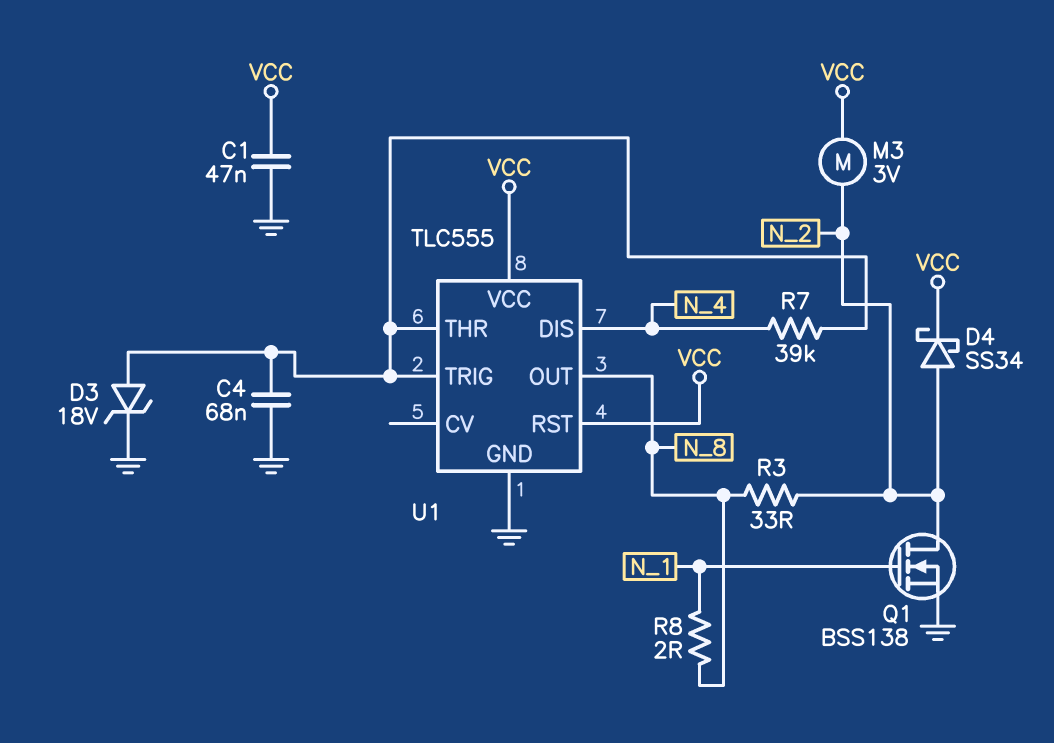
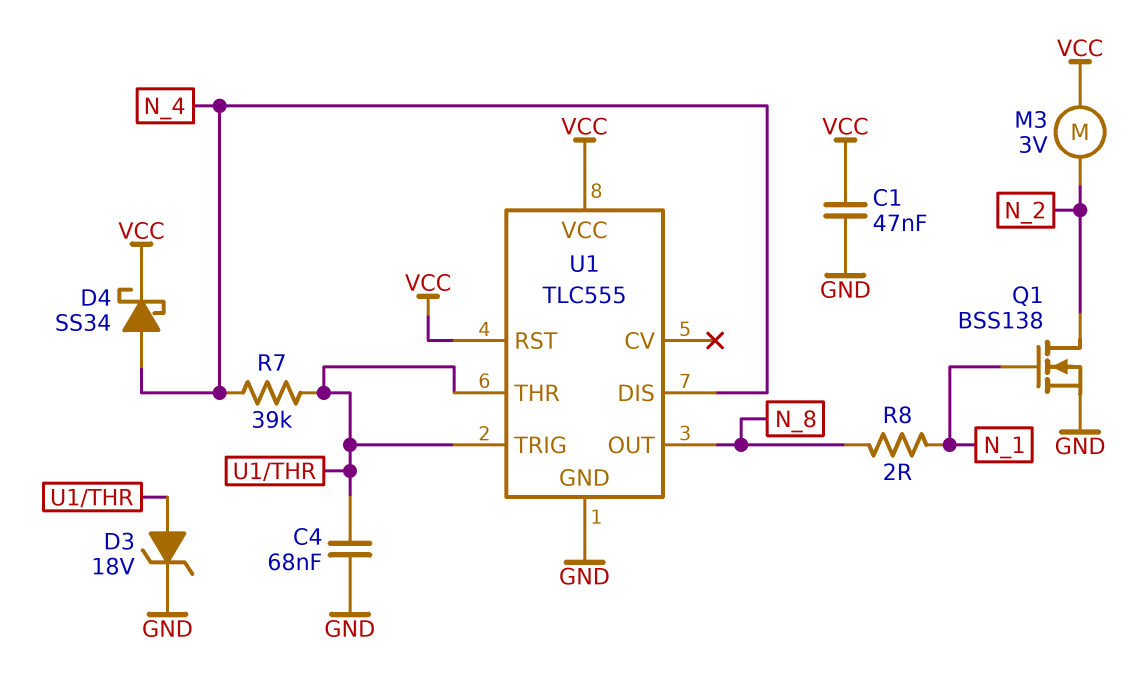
D4: schottky SS34 (A N_2, K VCC) -> schottky SS34 (A N_4, K VCC)
R3: 33 (N_2, N_8) -> none

